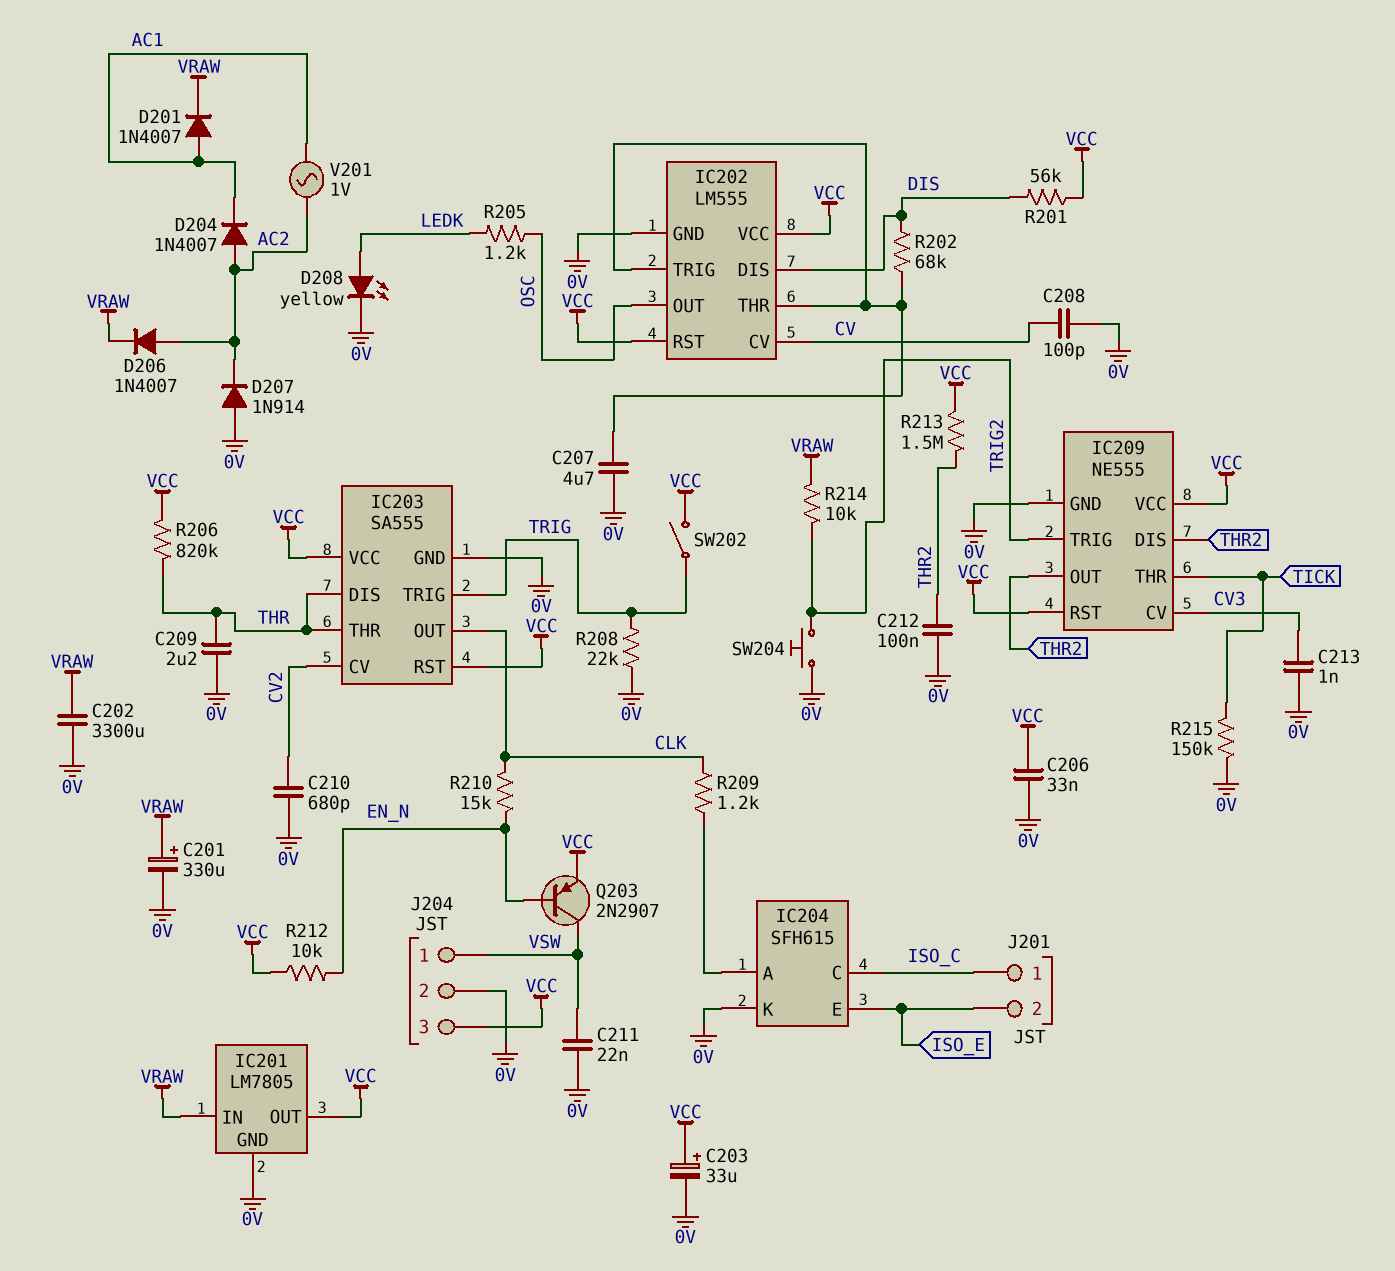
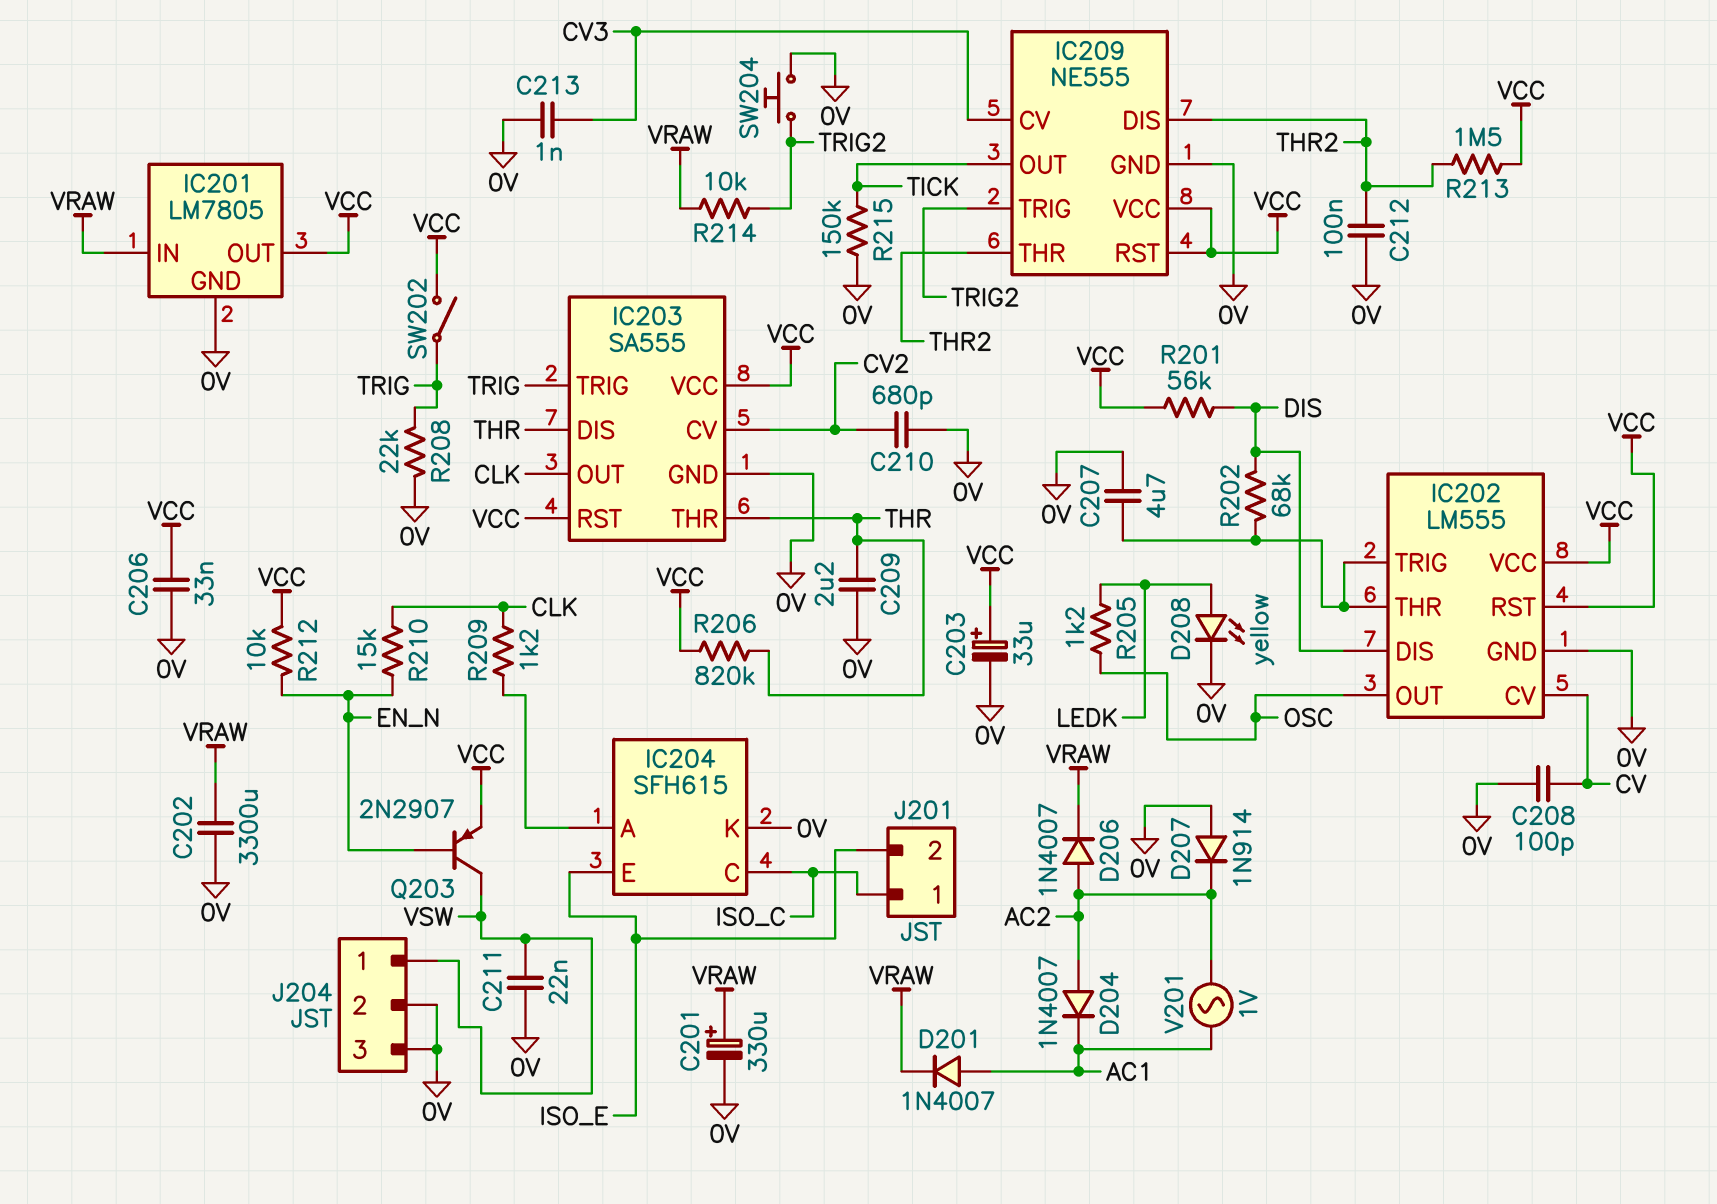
IC209 pin OUT: THR2 -> TICK
IC209 pin THR: TICK -> THR2
J204 pin 3: VCC -> 0V

